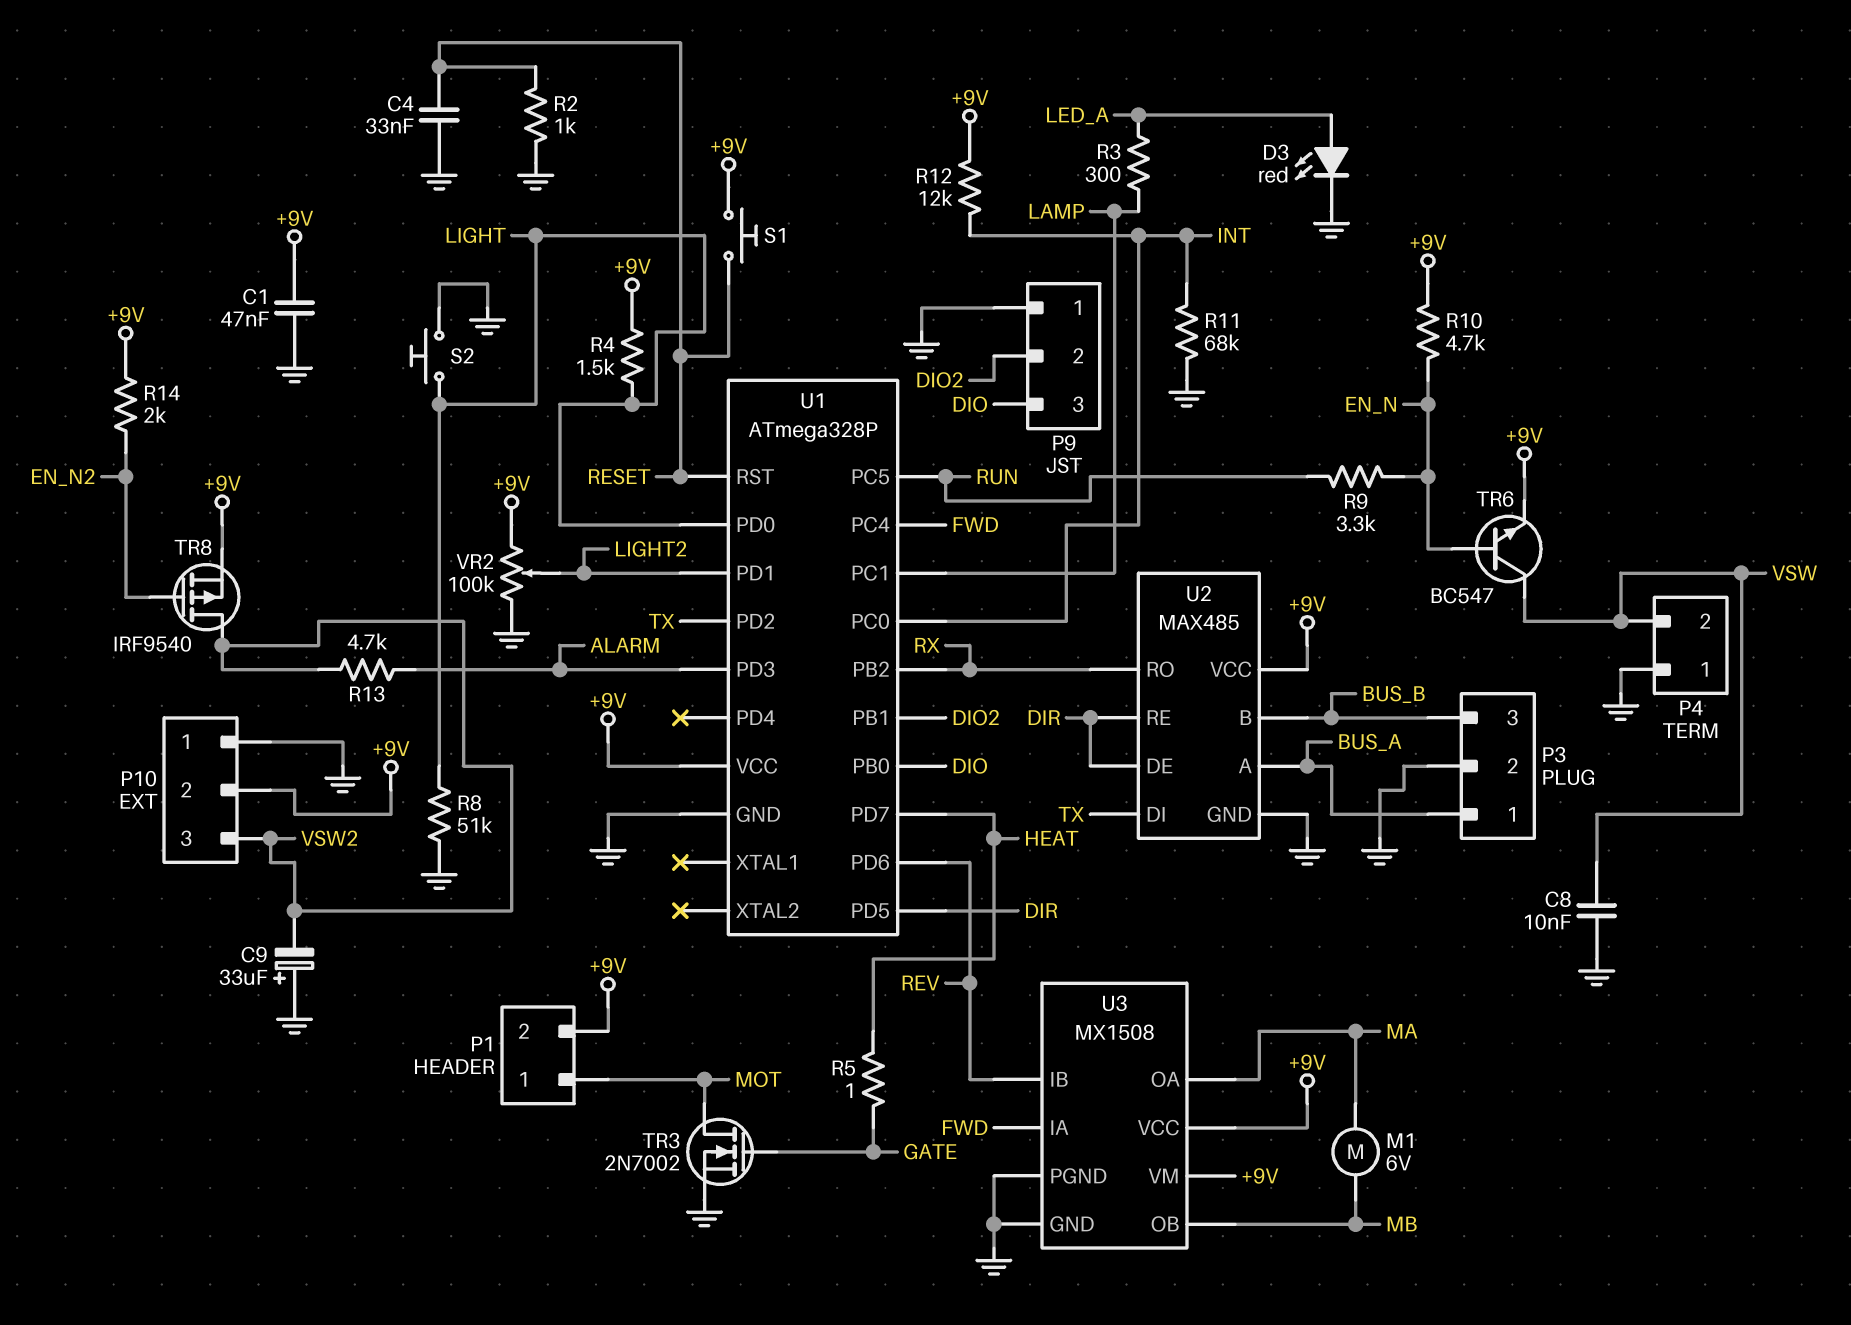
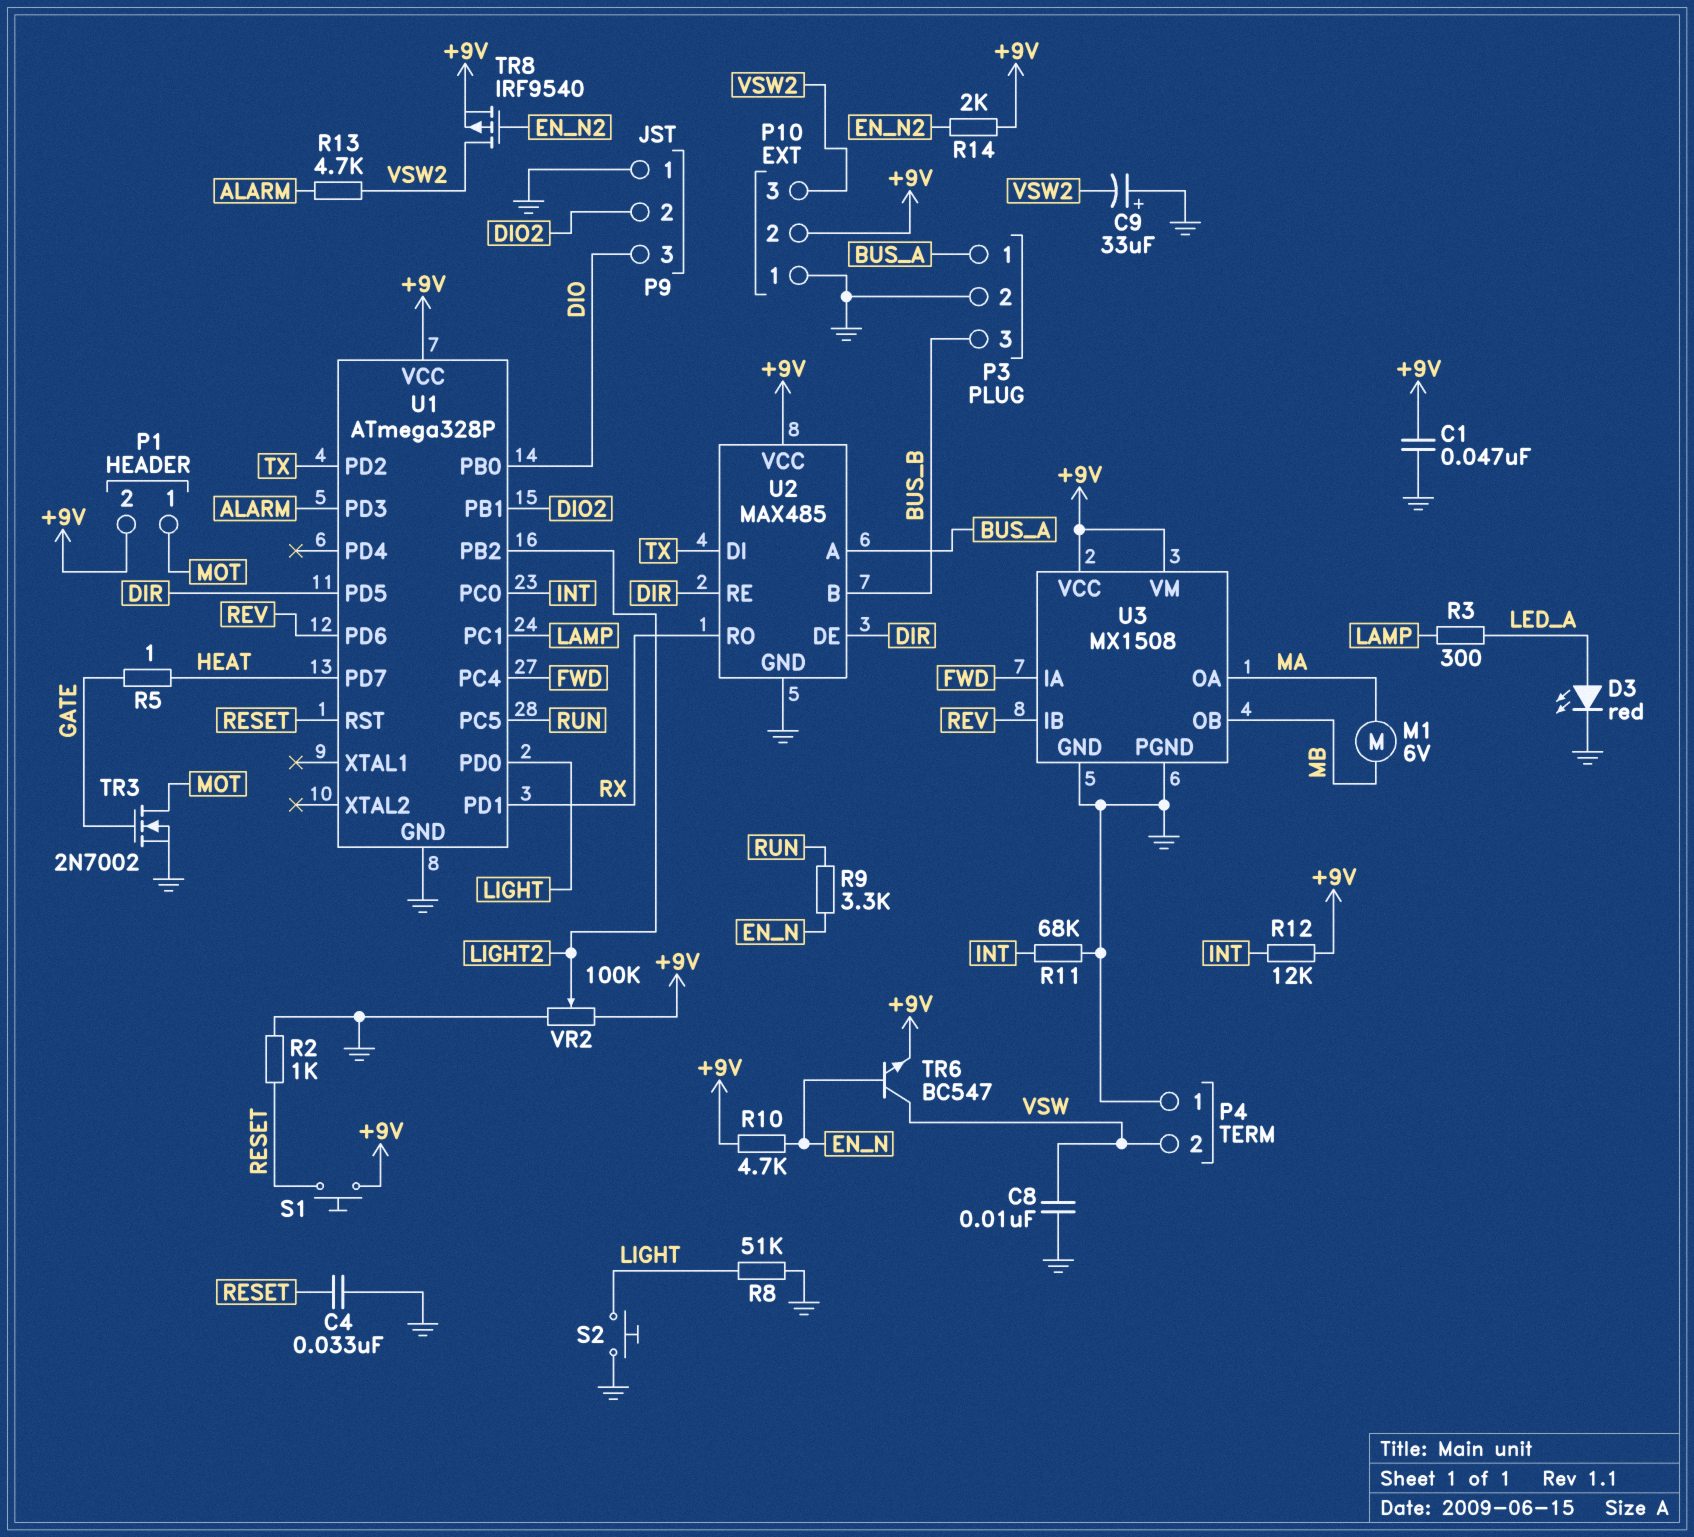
R4: 1.5k (+9V, LIGHT) -> none
U1 pin PB2: RX -> LIGHT2
U1 pin PD1: LIGHT2 -> RX

